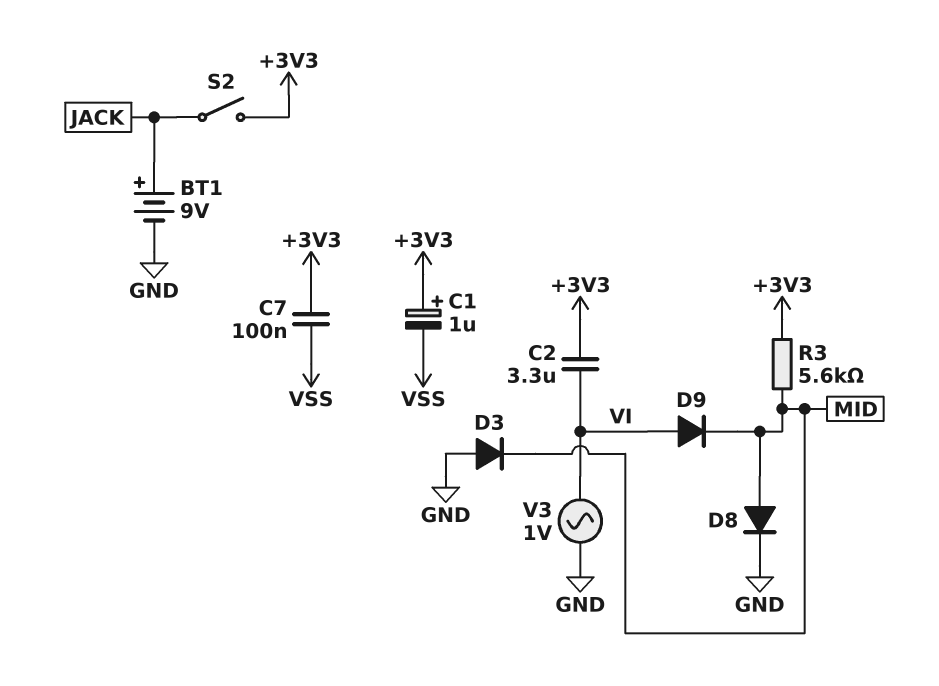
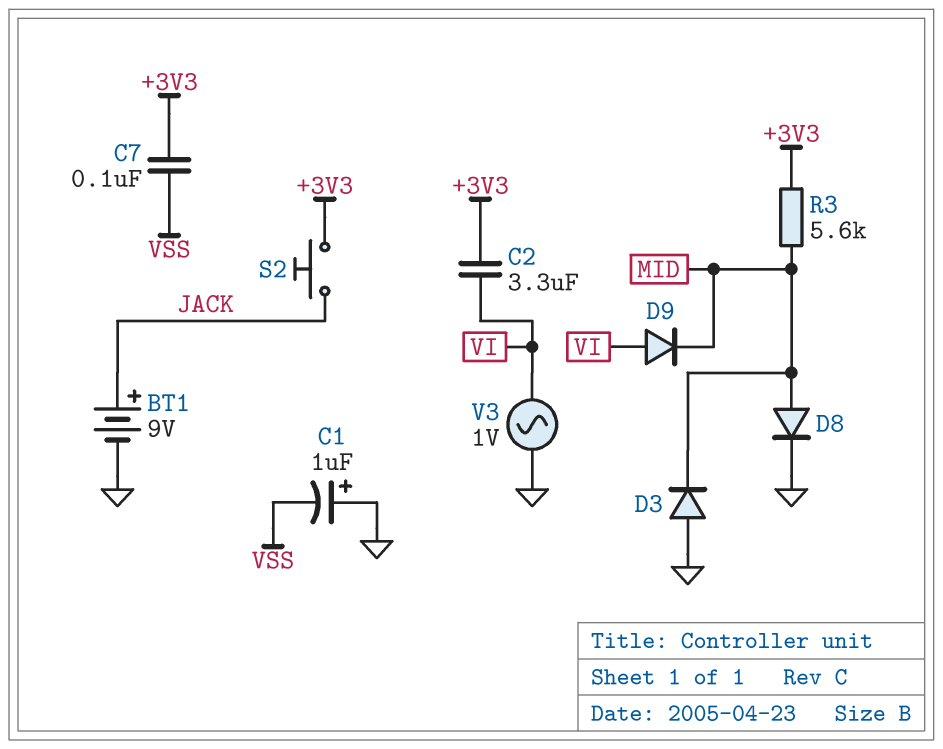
C1: 1uF (plus +3V3, minus VSS) -> 1uF (plus GND, minus VSS)
S2: switch (+3V3, JACK) -> button (+3V3, JACK)

